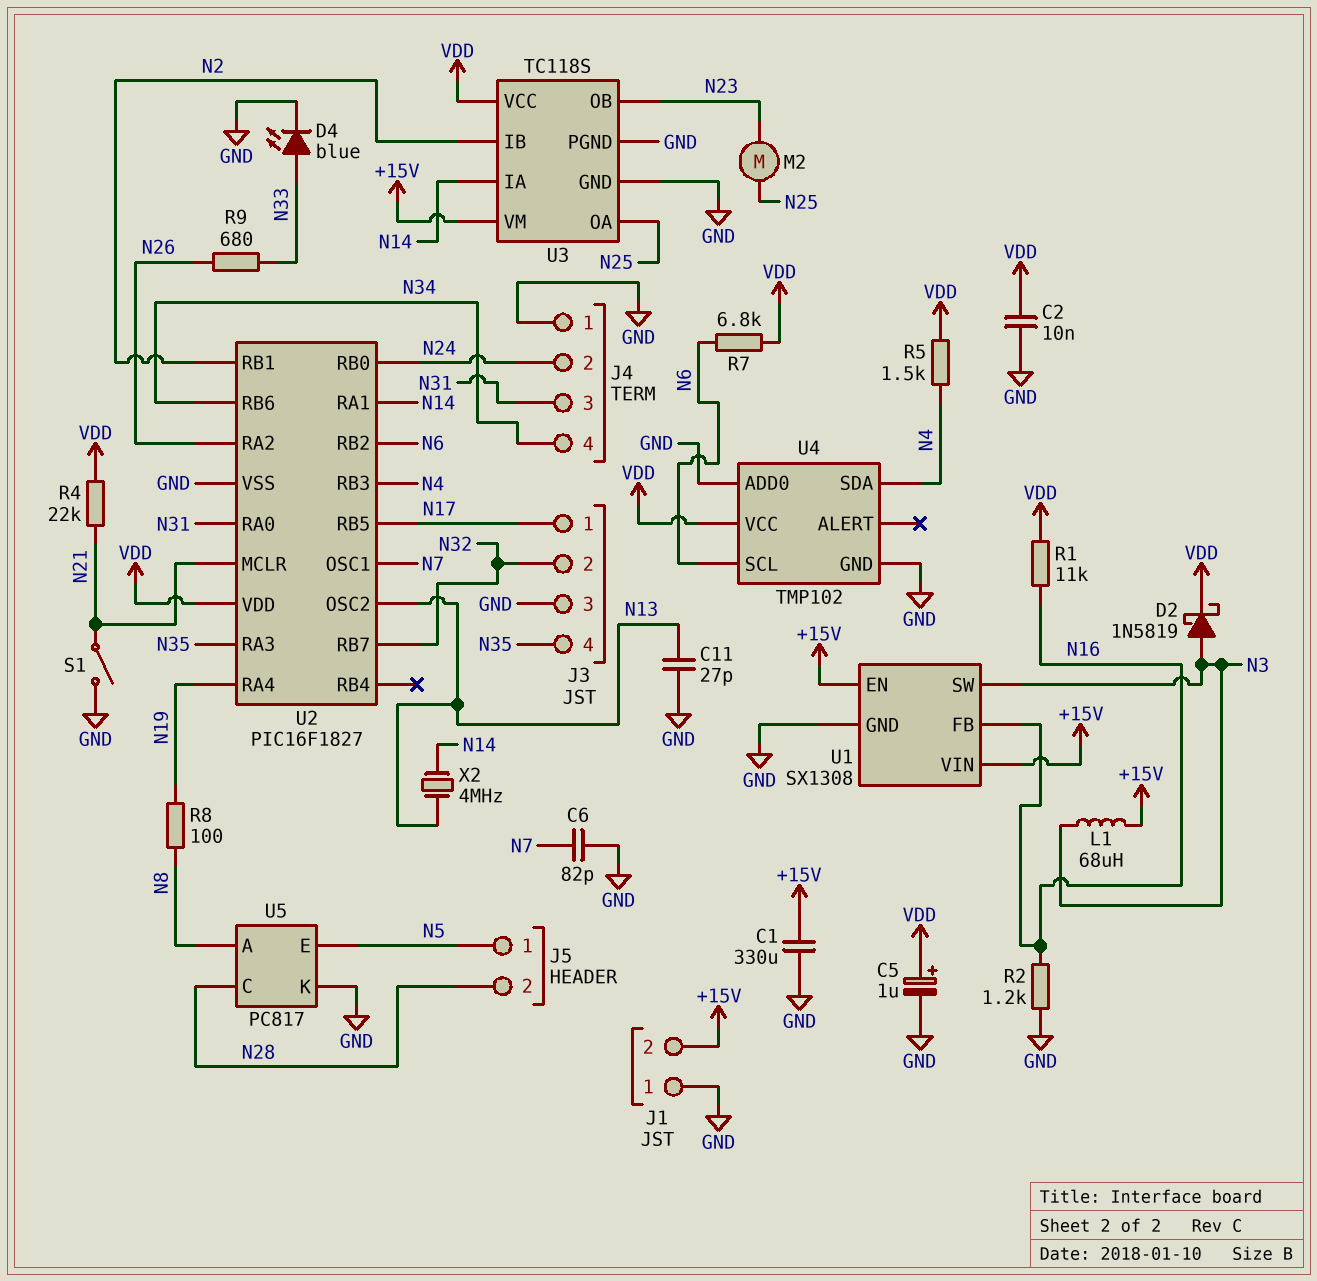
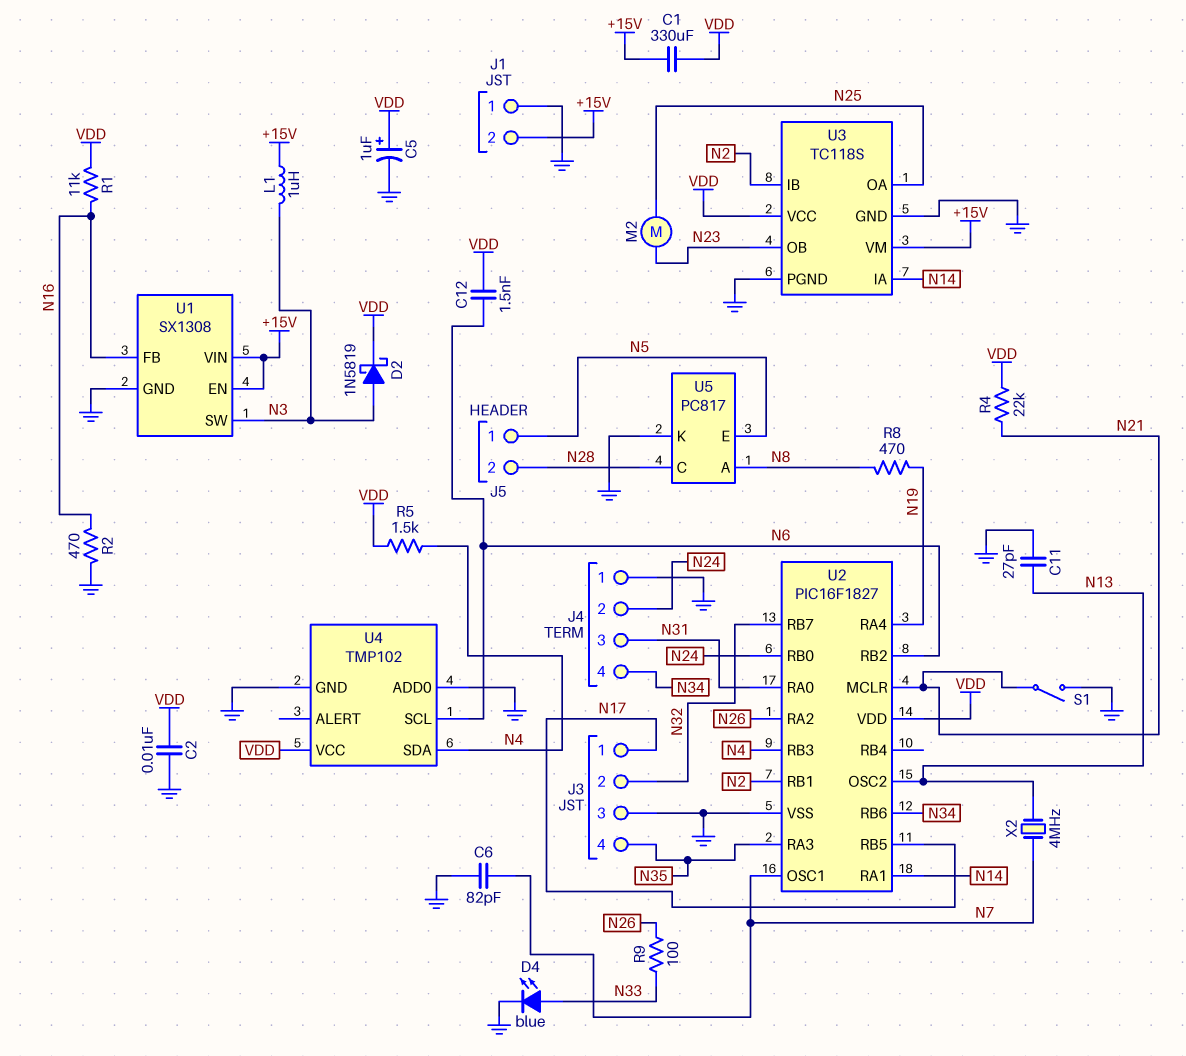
C1: 330uF (+15V, GND) -> 330uF (+15V, VDD)
C12: none -> 1.5nF (N6, VDD)
L1: 68uH (+15V, N3) -> 1uH (+15V, N3)
R2: 1.2k (GND, N16) -> 470 (GND, N16)
R7: 6.8k (N6, VDD) -> none
R8: 100 (N8, N19) -> 470 (N8, N19)
R9: 680 (N26, N33) -> 100 (N26, N33)
X2: 4MHz (N13, N14) -> 4MHz (N7, N13)

